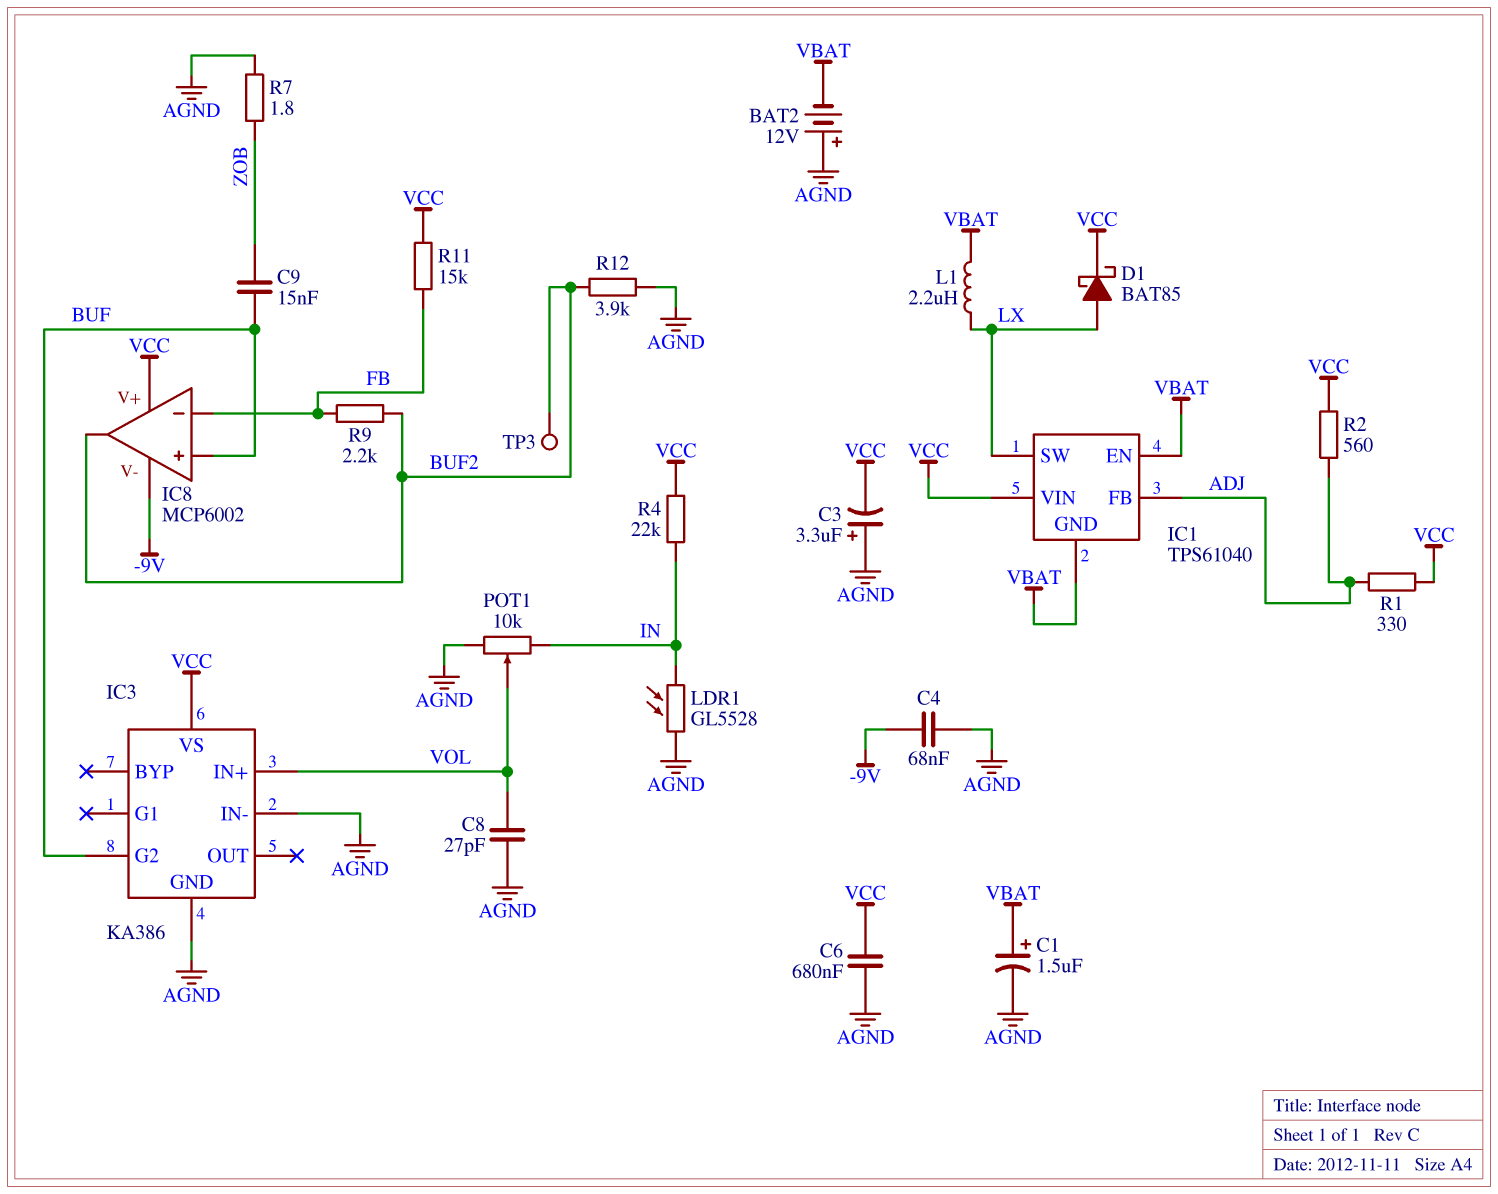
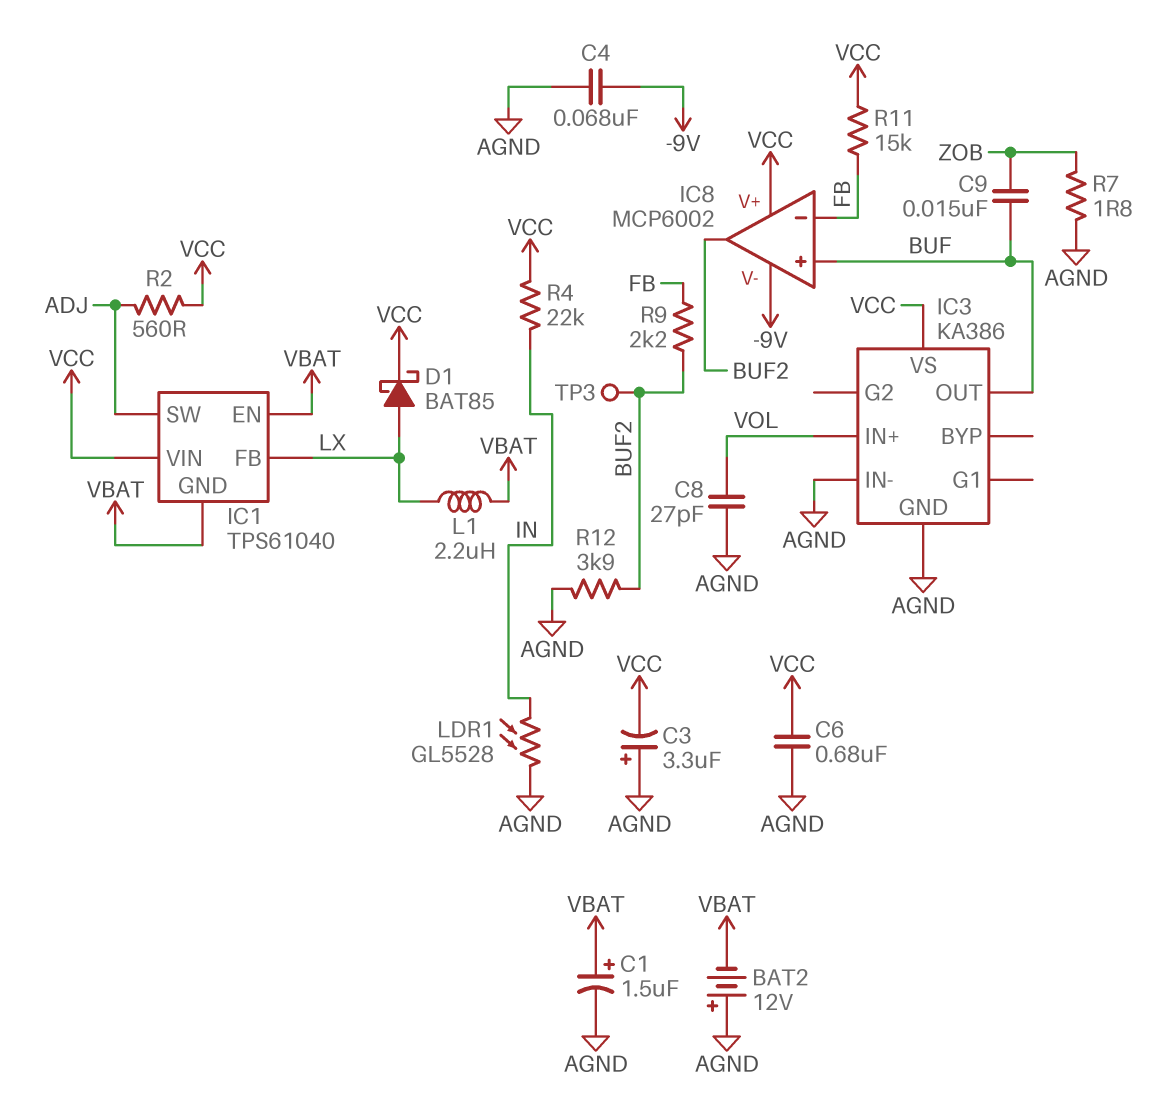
IC1 pin FB: ADJ -> LX
IC1 pin SW: LX -> ADJ
IC3 pin G2: BUF -> none
IC3 pin OUT: none -> BUF
POT1: 10k (AGND, IN, wiper VOL) -> none
R1: 330 (ADJ, VCC) -> none

